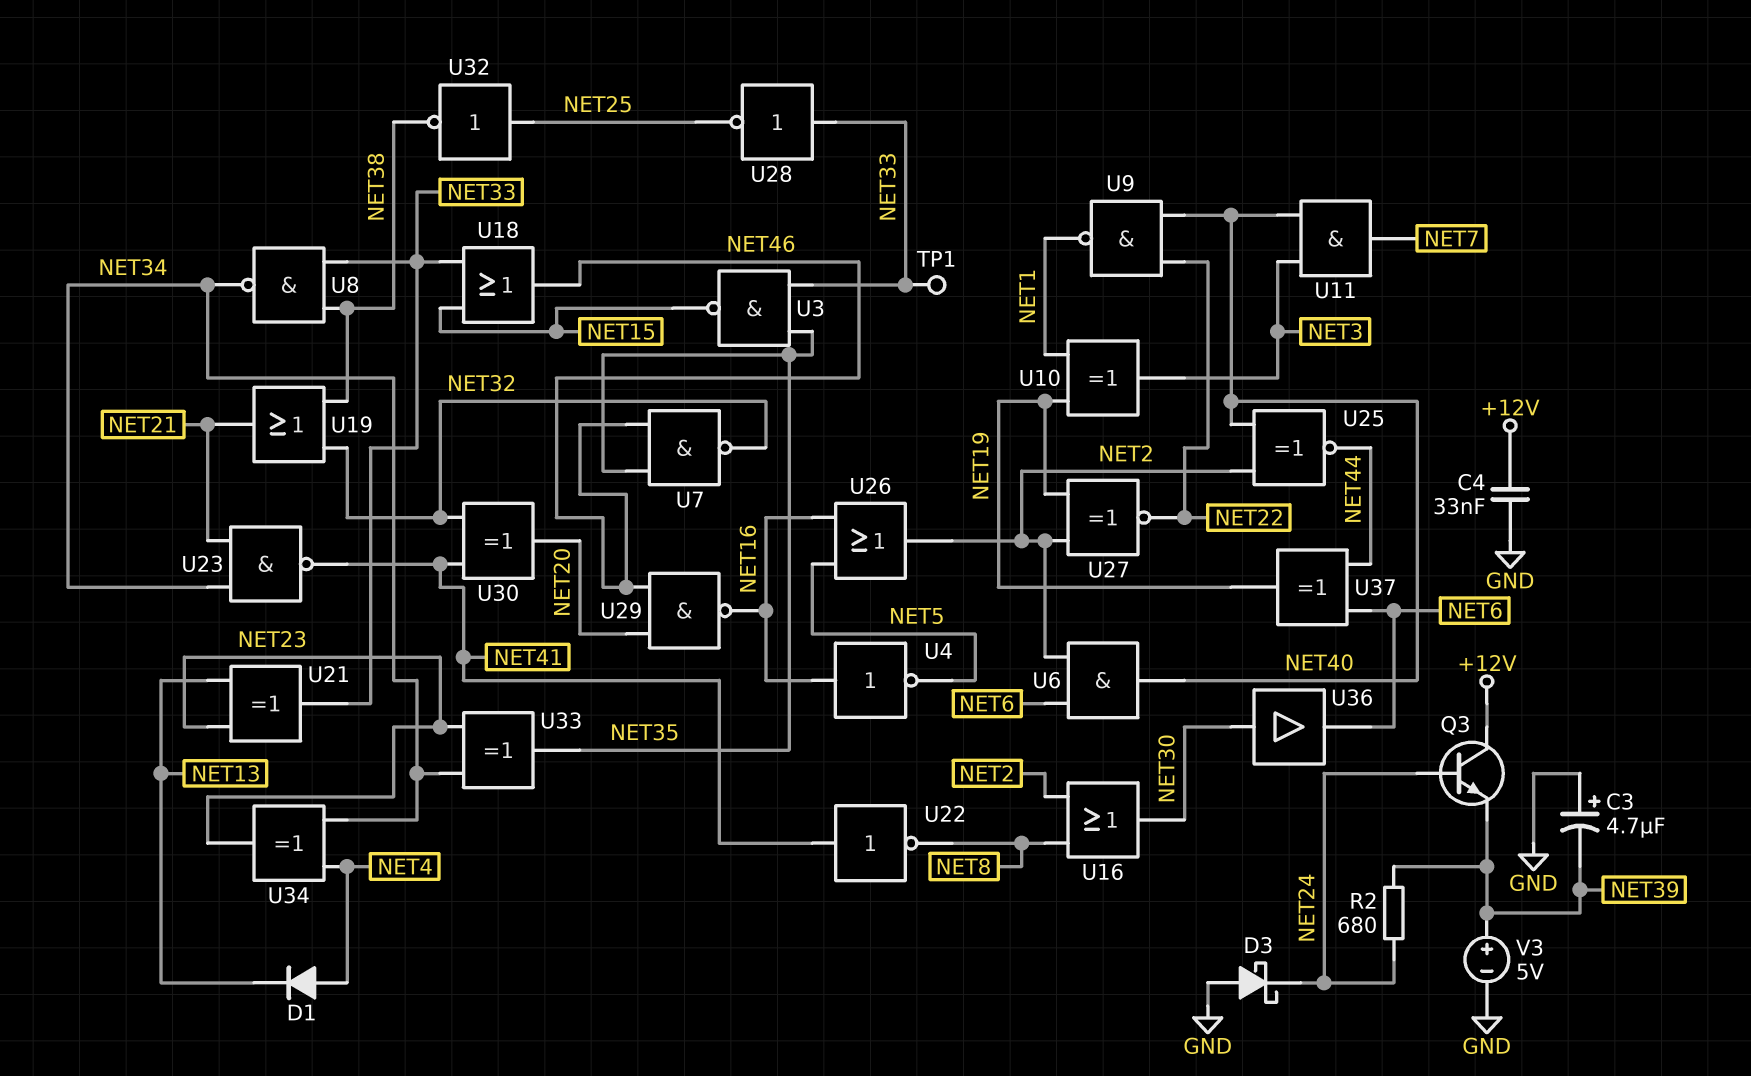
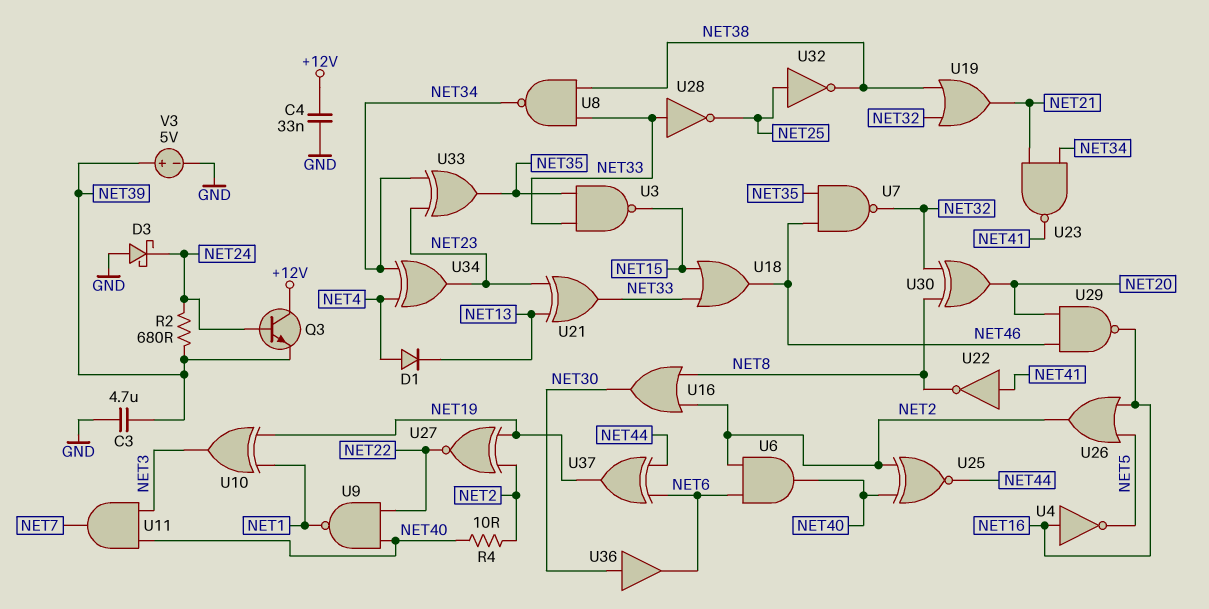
C3: 4.7uF (plus GND, minus NET39) -> 4.7uF (GND, NET39)
R4: none -> 10 (NET2, NET40)
TP1: test point (NET33) -> none
U30: XOR (in NET32, in NET41, out NET20) -> XOR (in NET8, in NET32, out NET20)

